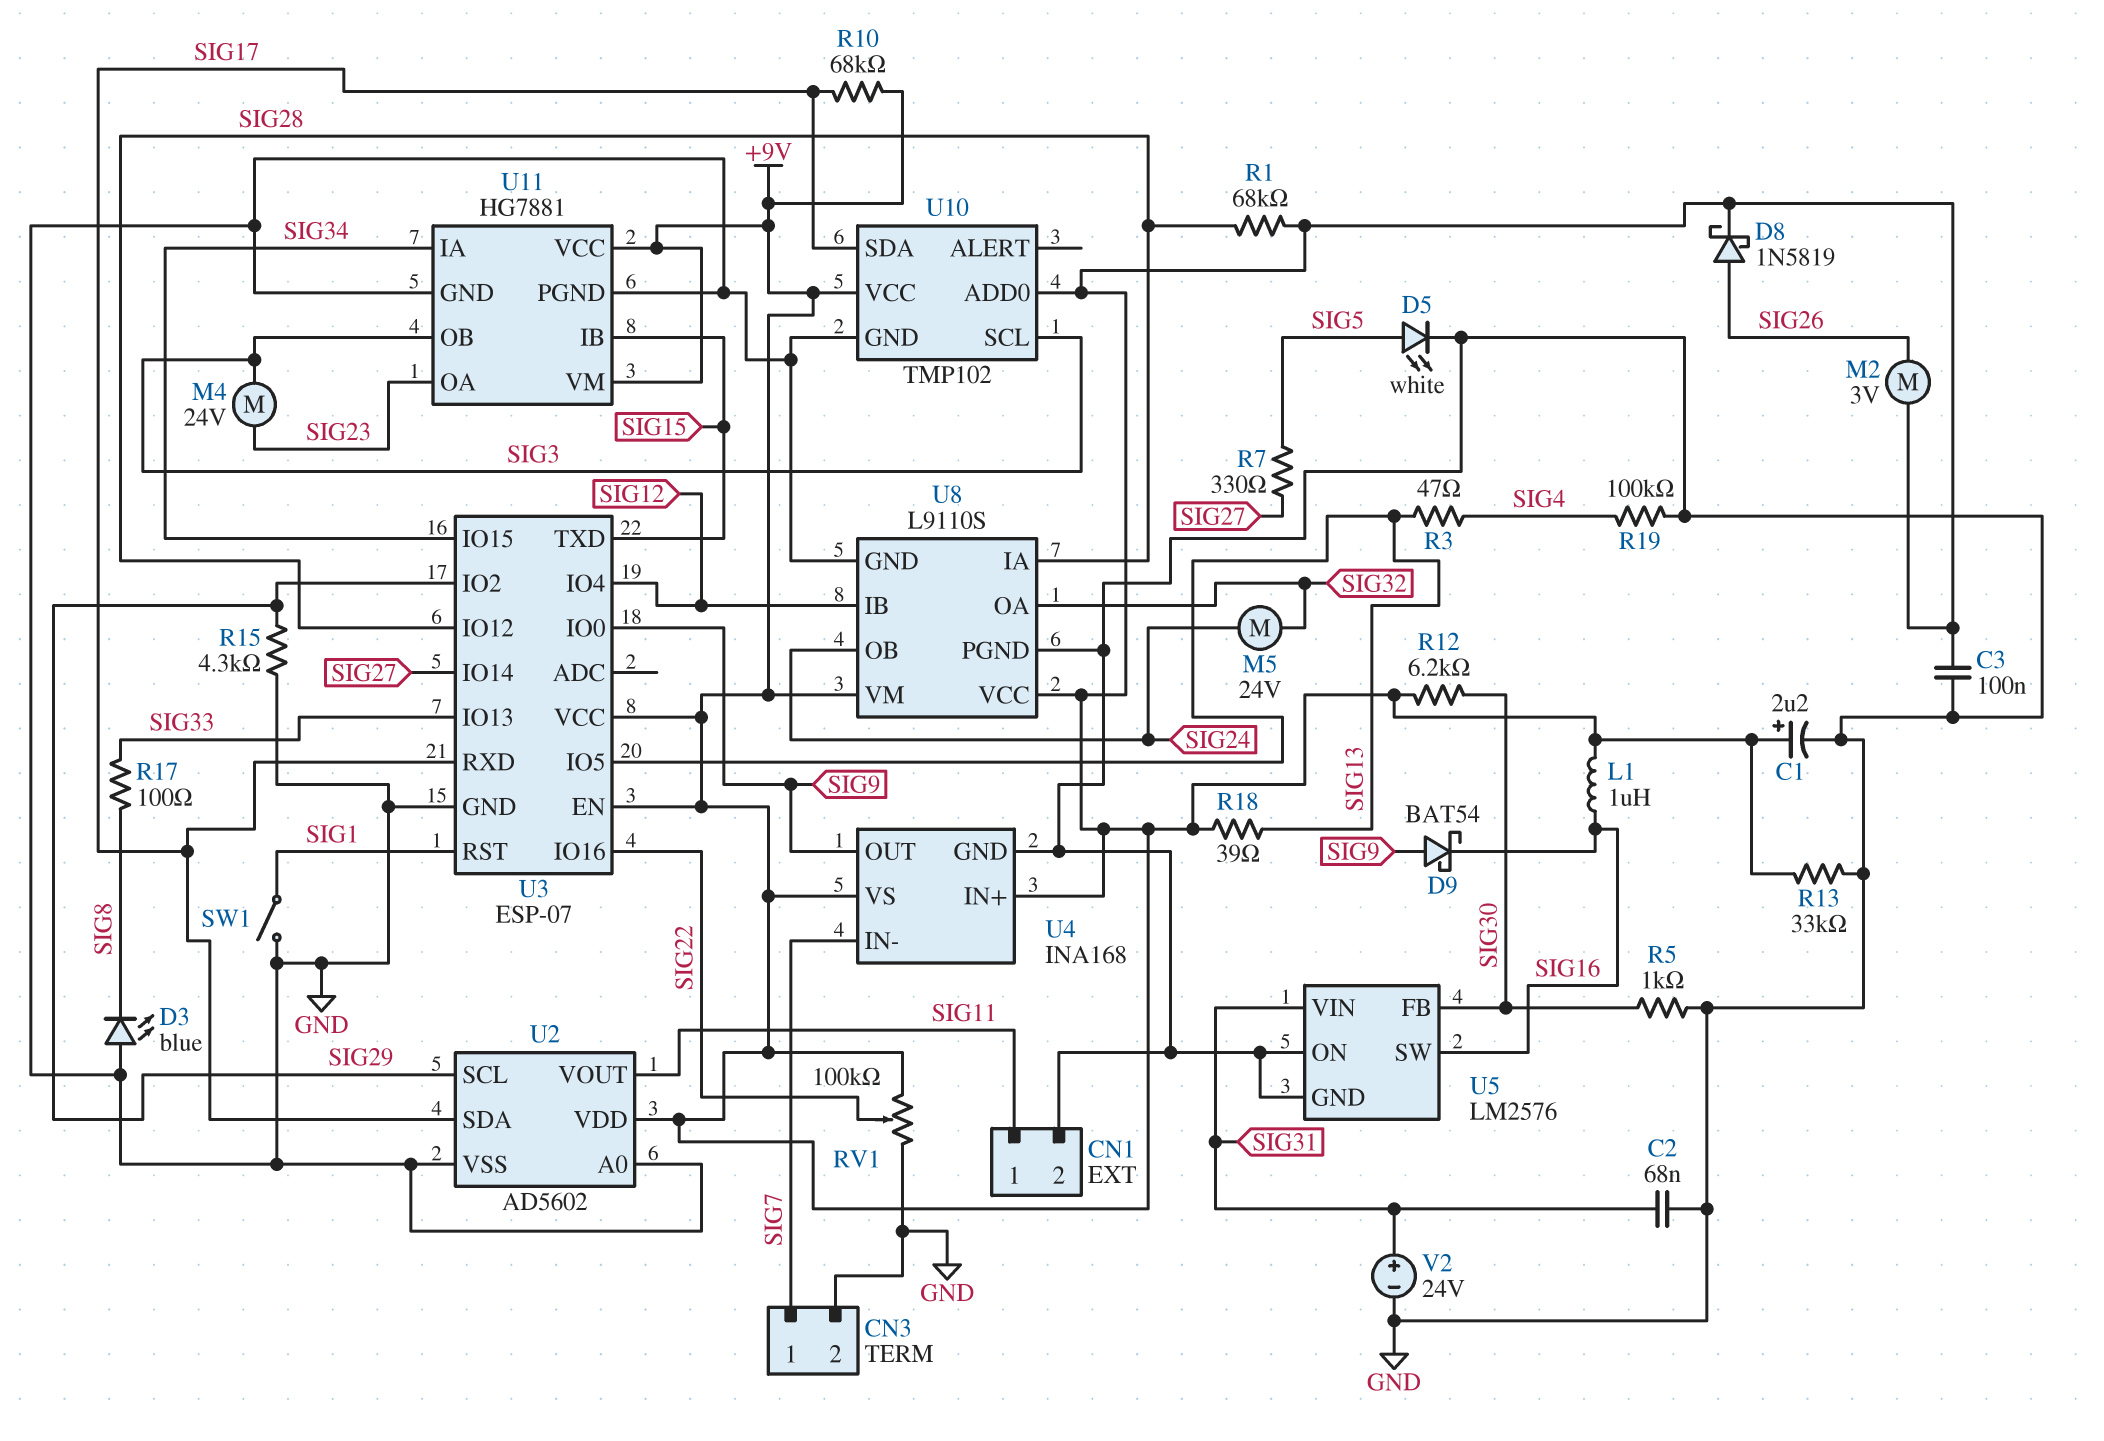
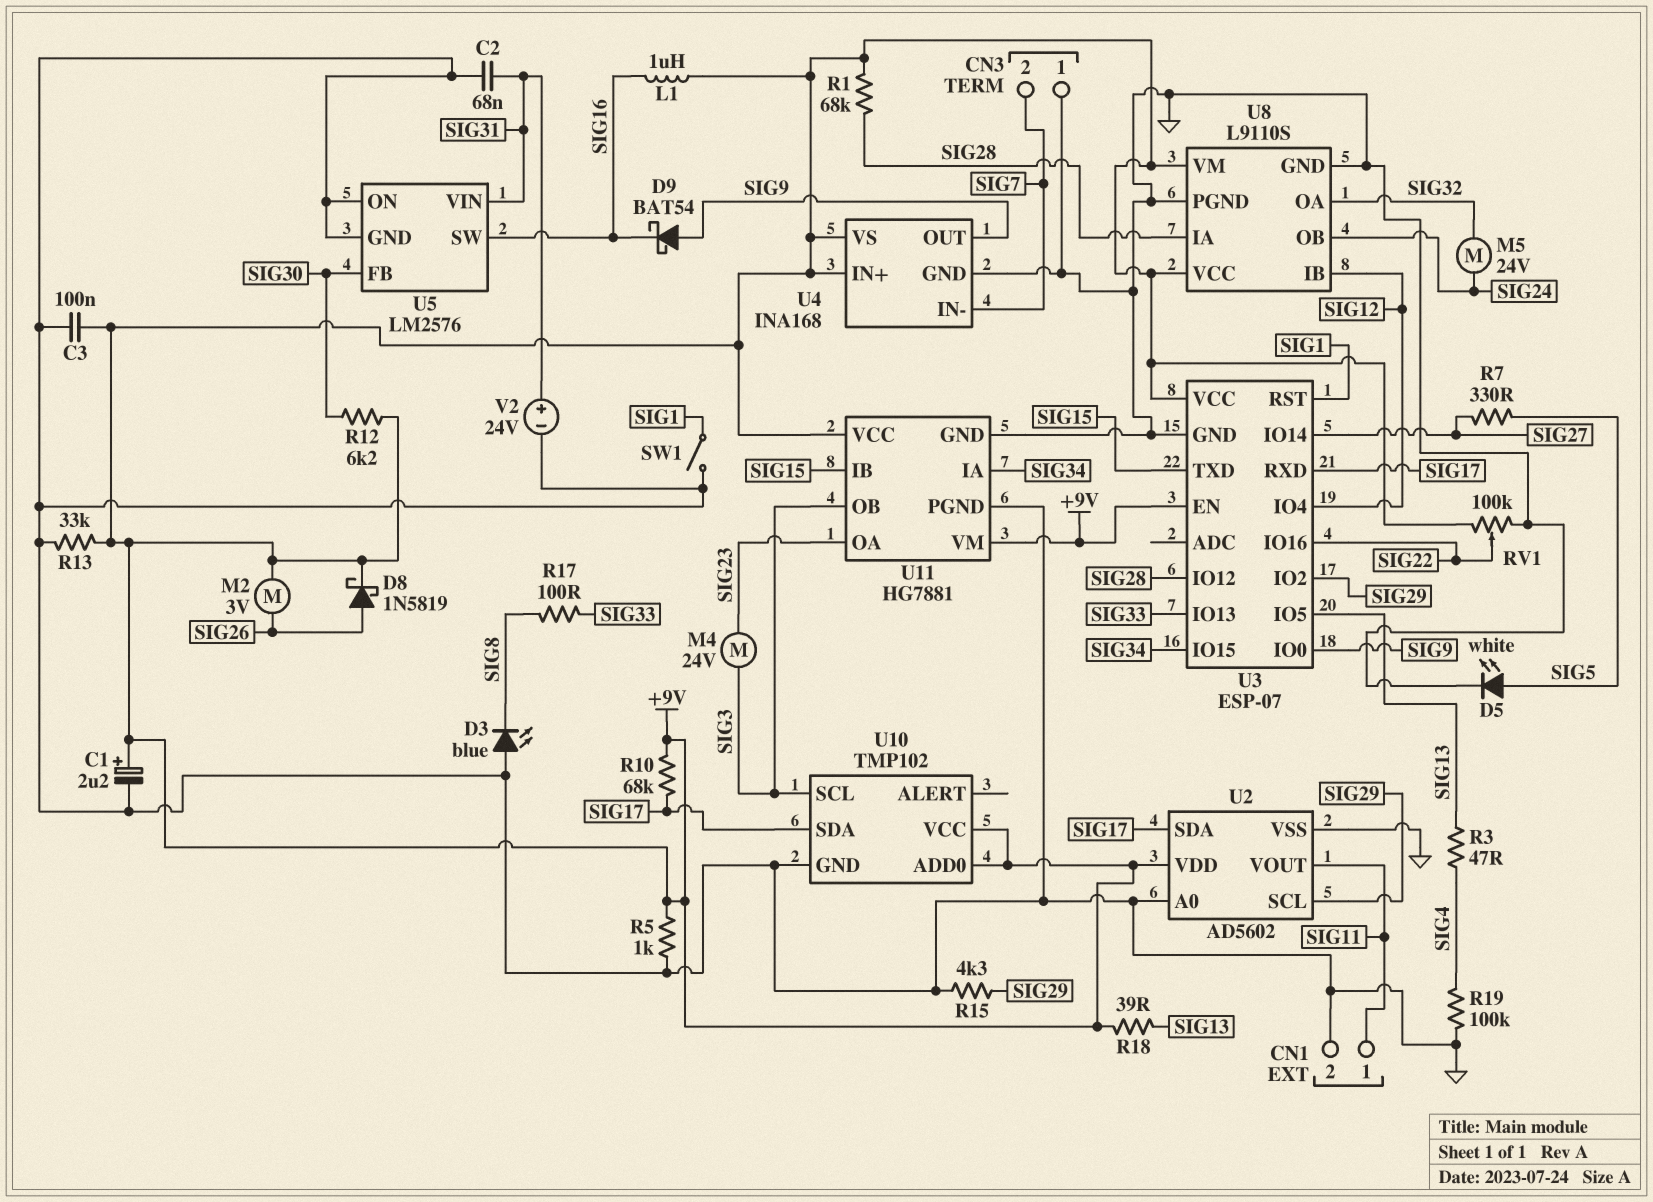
CN3 pin 1: SIG7 -> GND
CN3 pin 2: GND -> SIG7
R5: 1k (GND, SIG30) -> 1k (+9V, GND)

